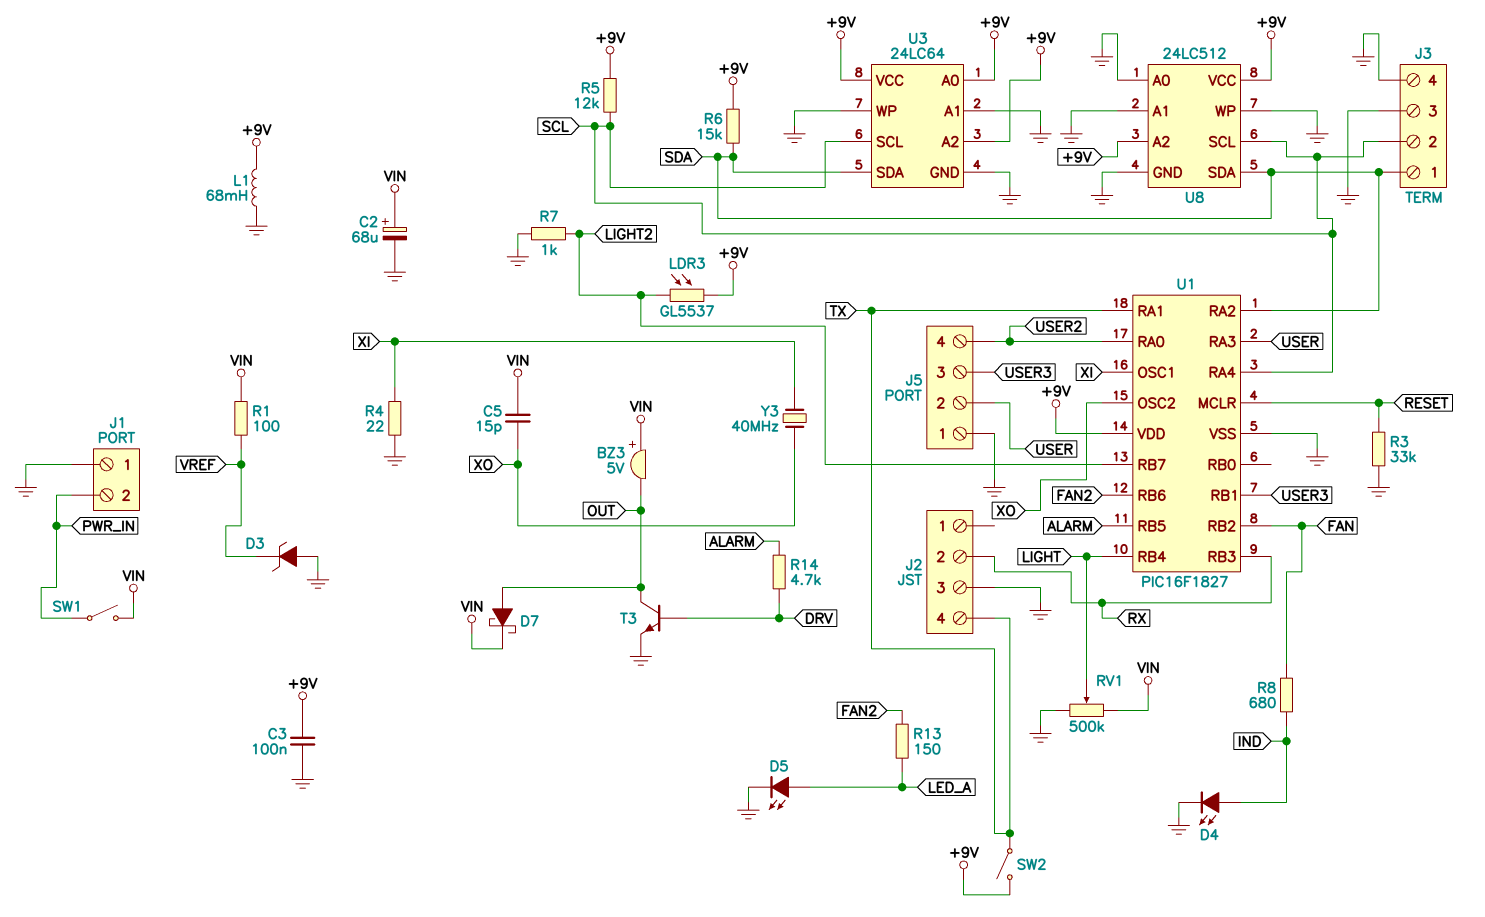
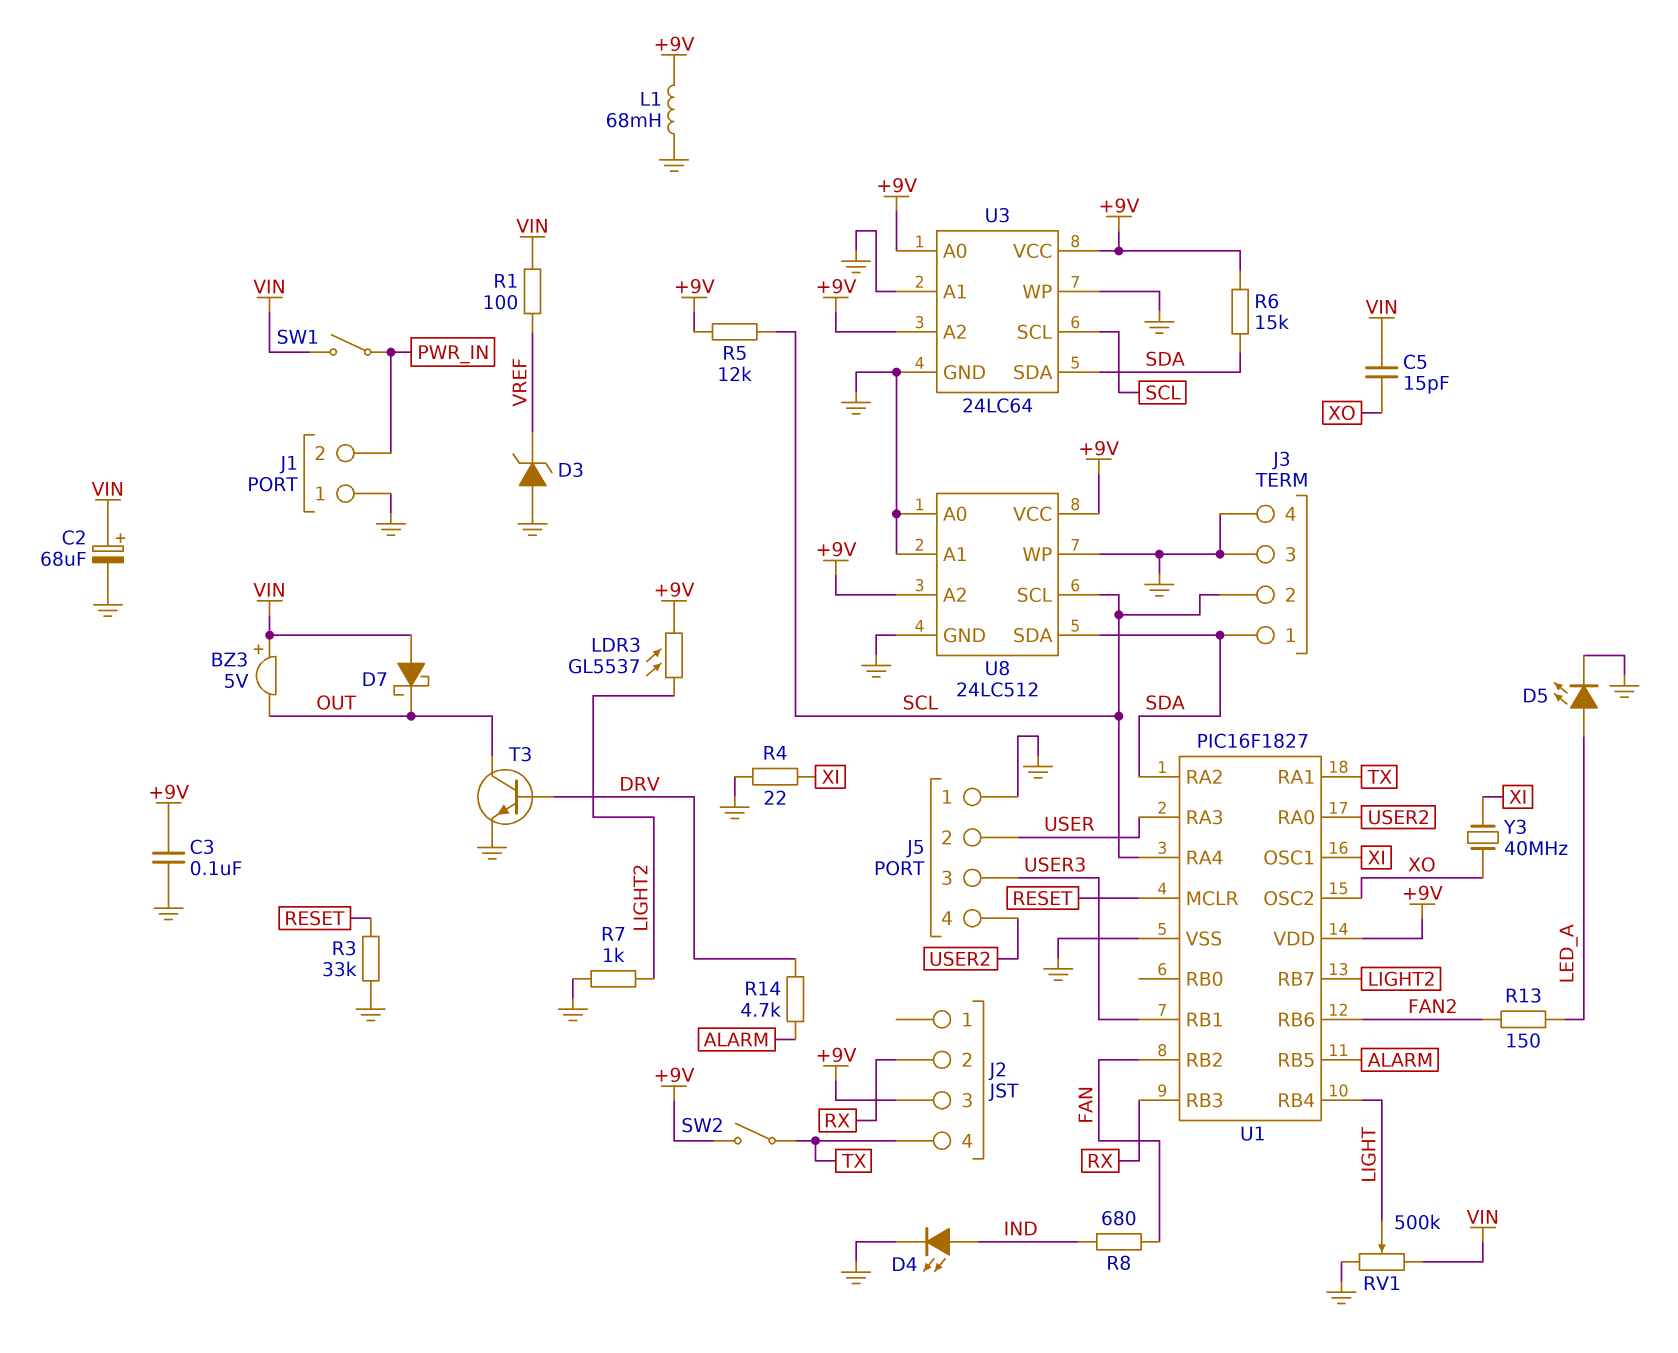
D7: schottky (A OUT, K VIN) -> schottky (A VIN, K OUT)
J2 pin 3: GND -> +9V

